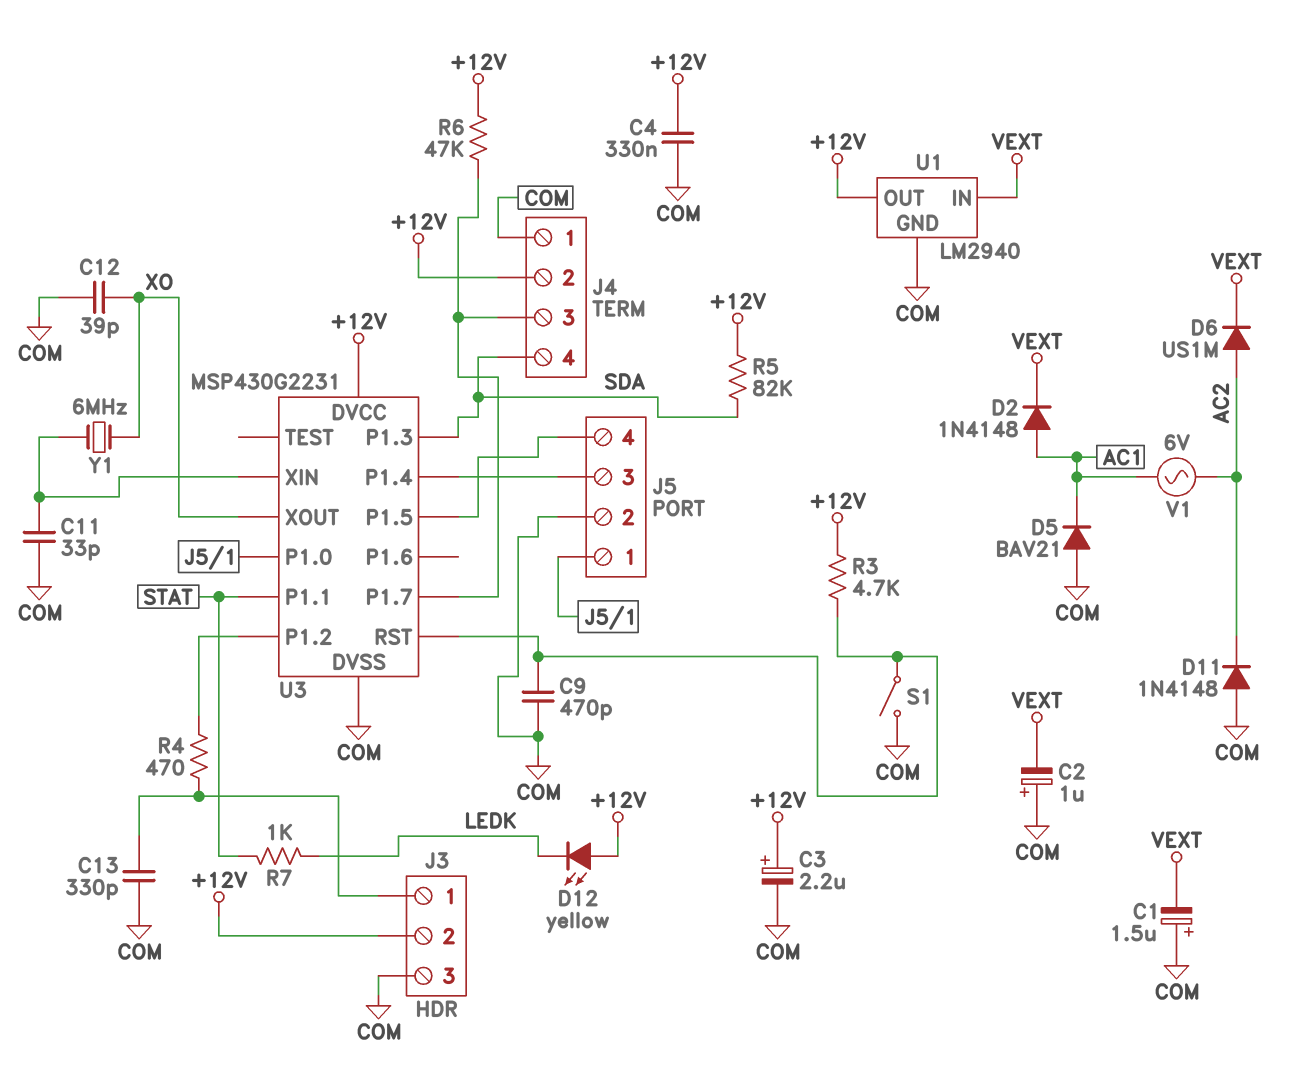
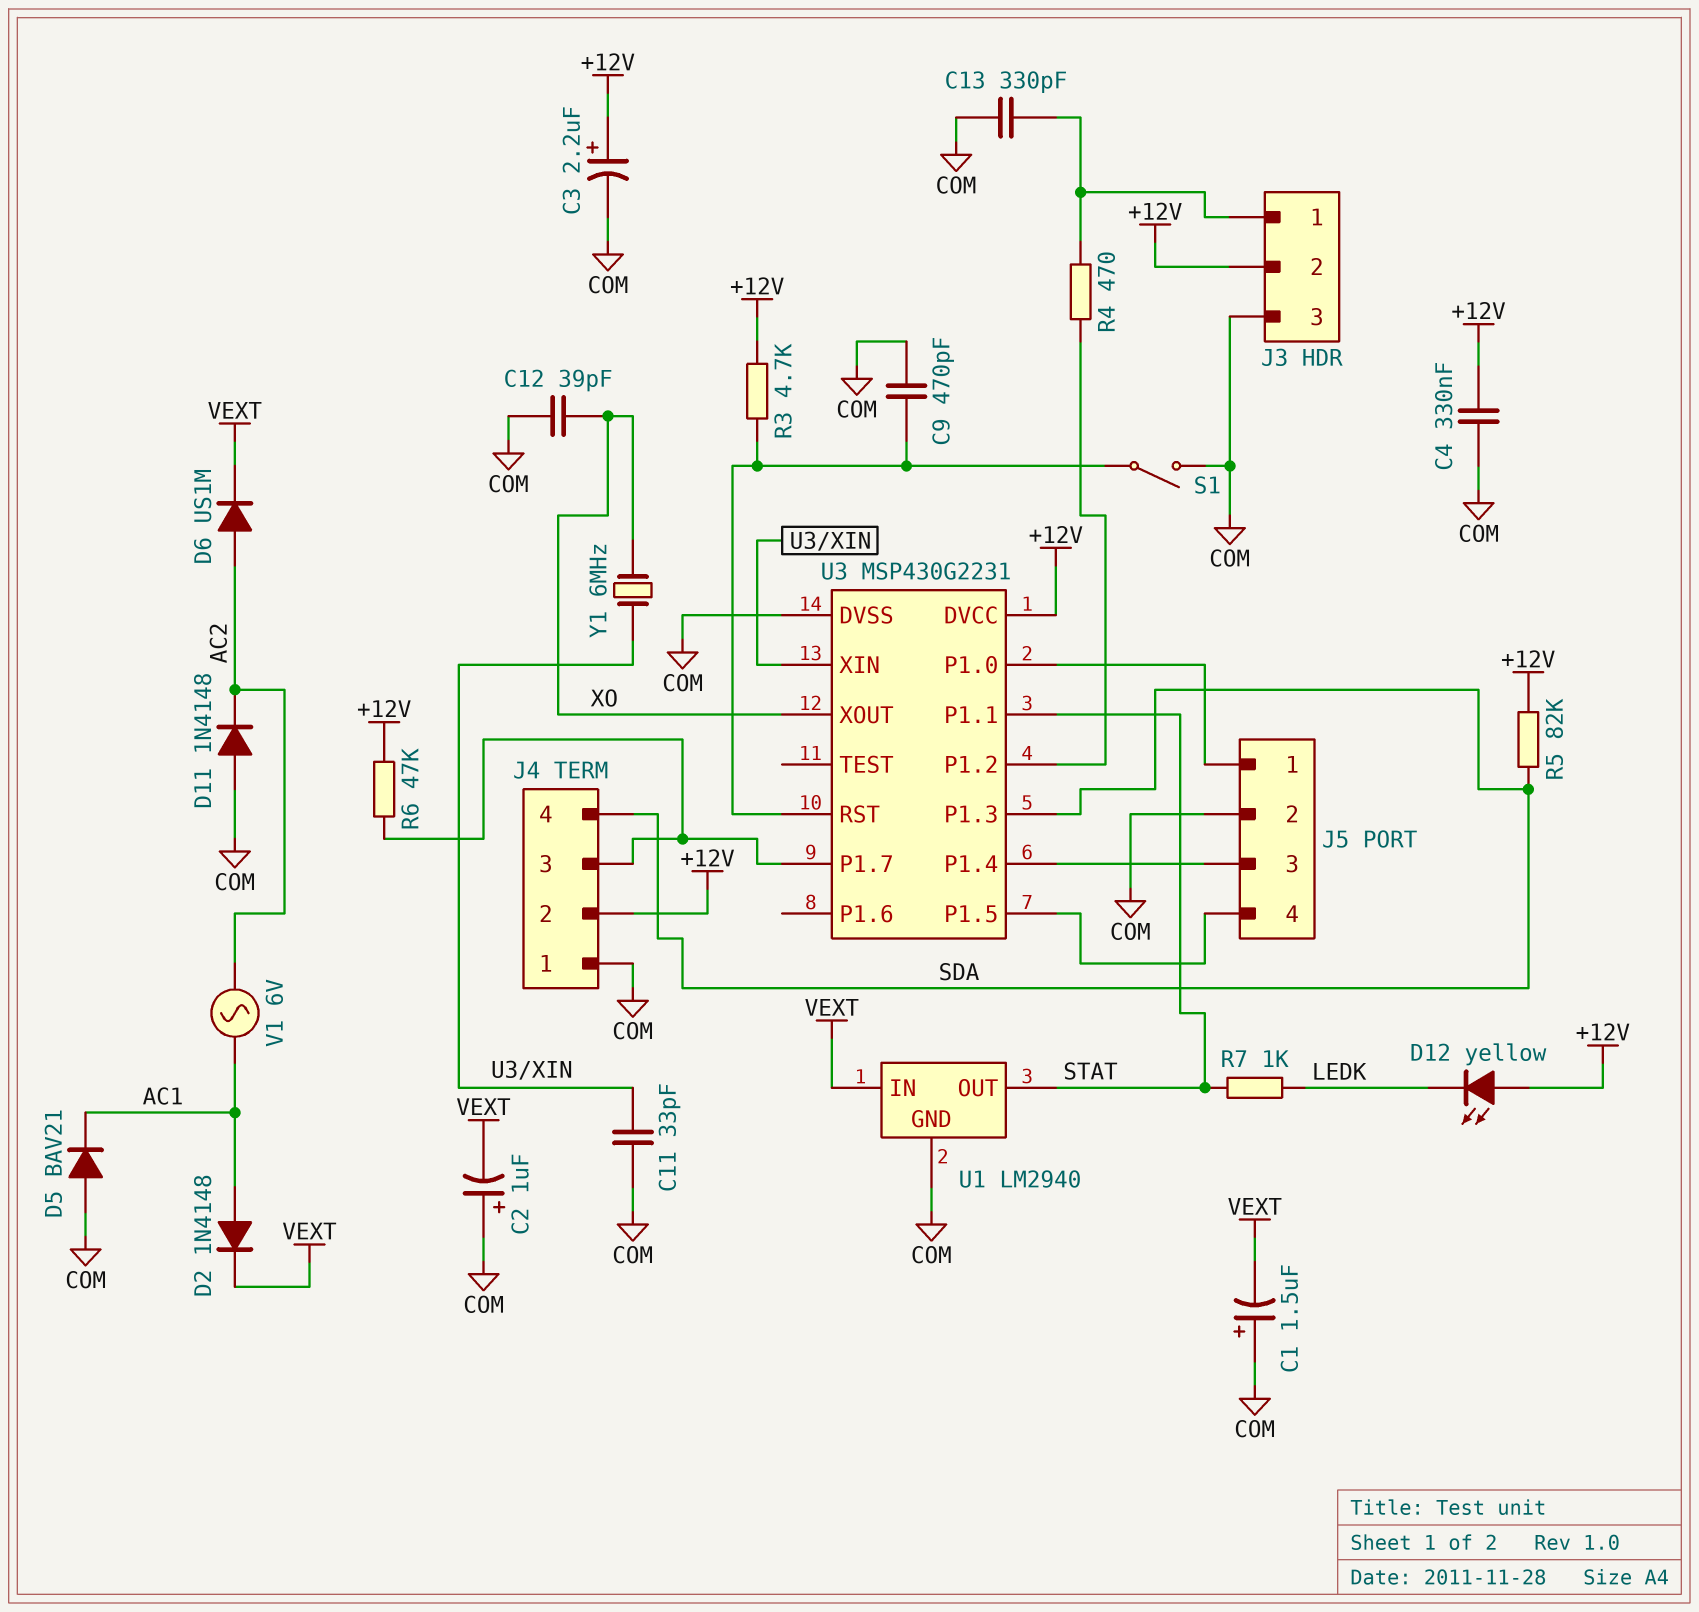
U1 pin OUT: +12V -> STAT

